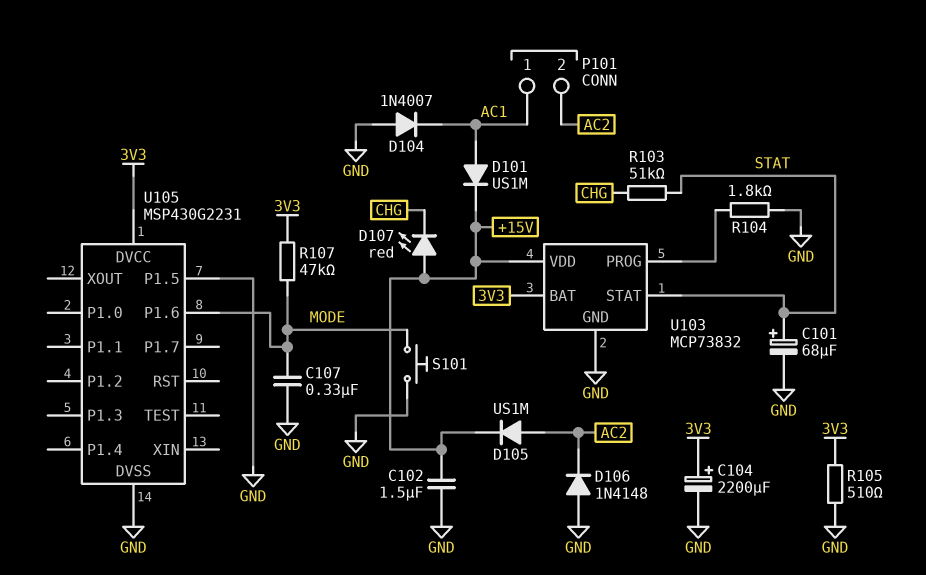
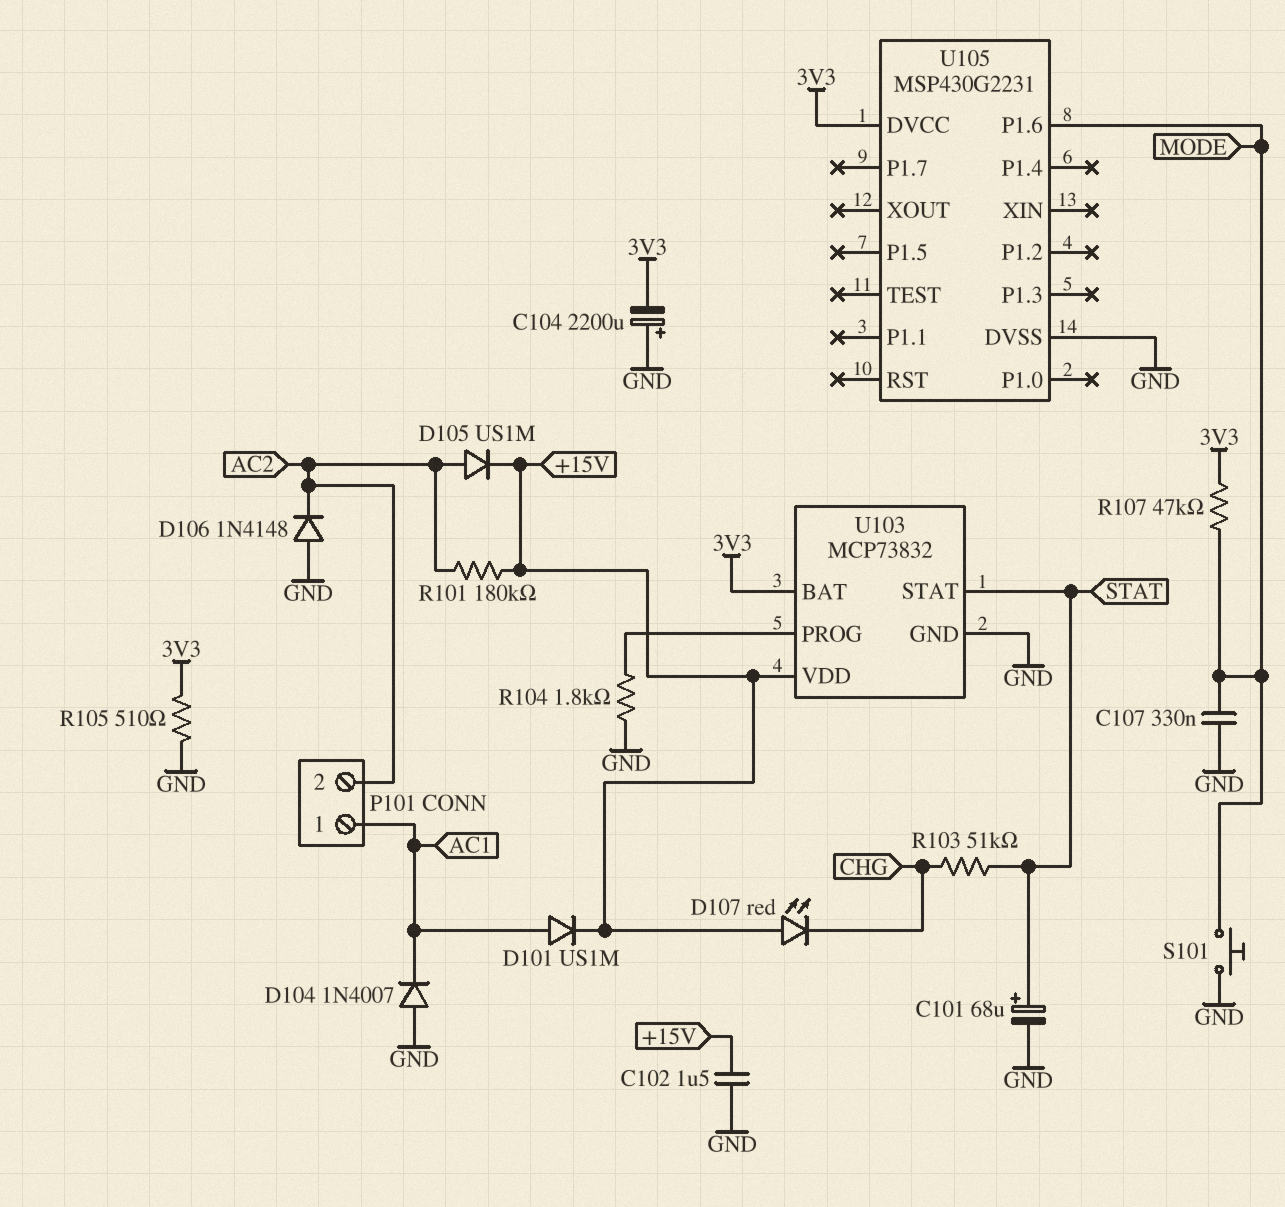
C104: 2200uF (plus 3V3, minus GND) -> 2200uF (plus GND, minus 3V3)
R101: none -> 180k (+15V, AC2)
U105 pin P1.5: GND -> none

